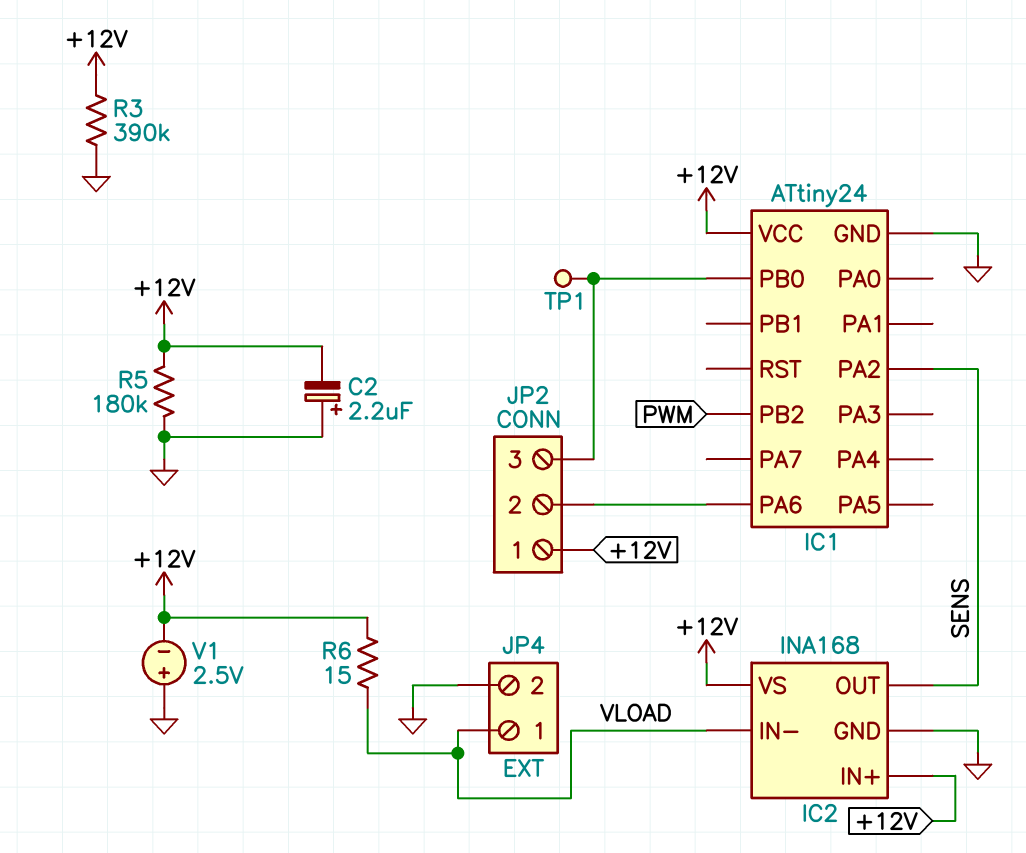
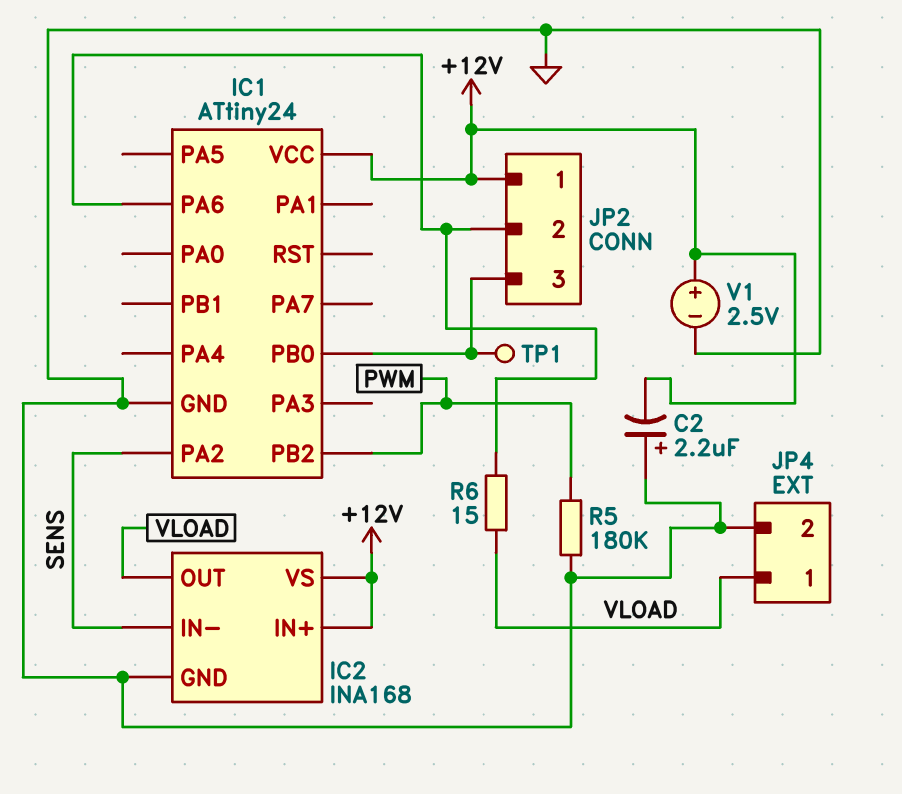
IC2 pin IN-: VLOAD -> SENS
IC2 pin OUT: SENS -> VLOAD
R3: 390k (+12V, GND) -> none
R5: 180k (+12V, GND) -> 180k (GND, PWM)
R6: 15 (+12V, VLOAD) -> 15 (IC1/PA6, VLOAD)
V1: 2.5V (plus GND, minus +12V) -> 2.5V (plus +12V, minus GND)

